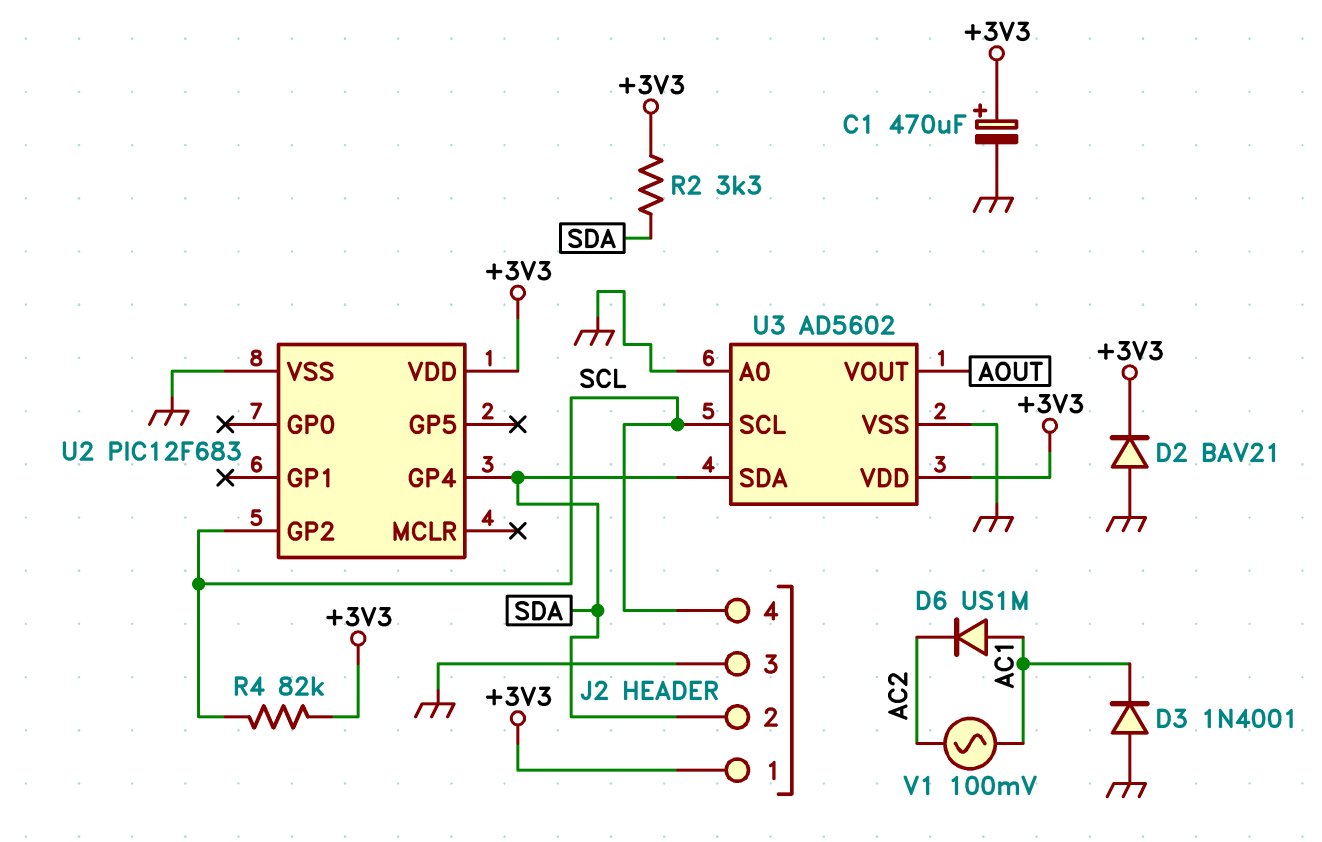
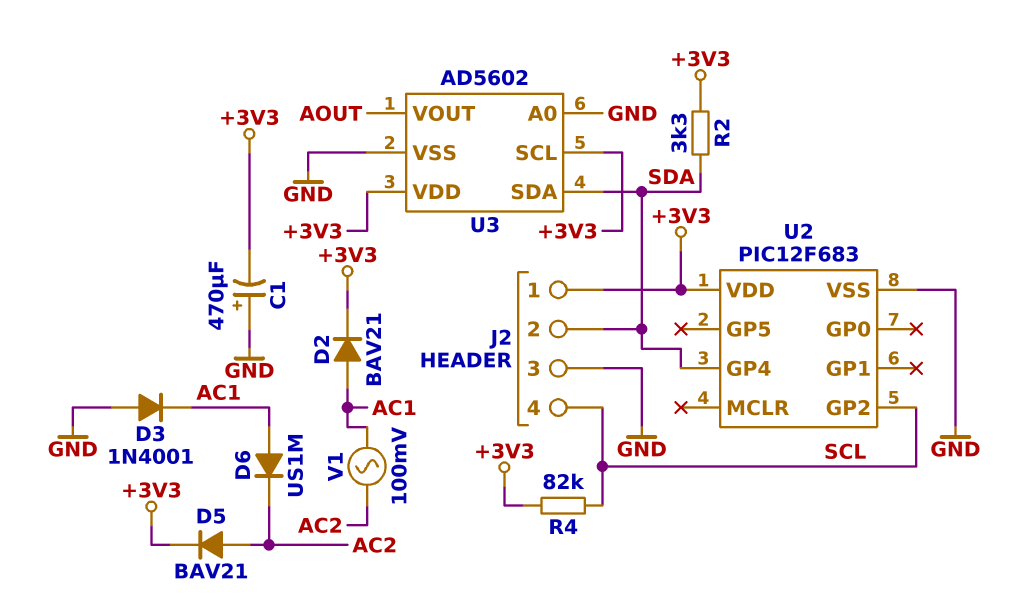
C1: 470uF (plus +3V3, minus GND) -> 470uF (plus GND, minus +3V3)
D2: diode BAV21 (A GND, K +3V3) -> diode BAV21 (A AC1, K +3V3)
D5: none -> diode BAV21 (A AC2, K +3V3)
U3 pin SCL: SCL -> +3V3

